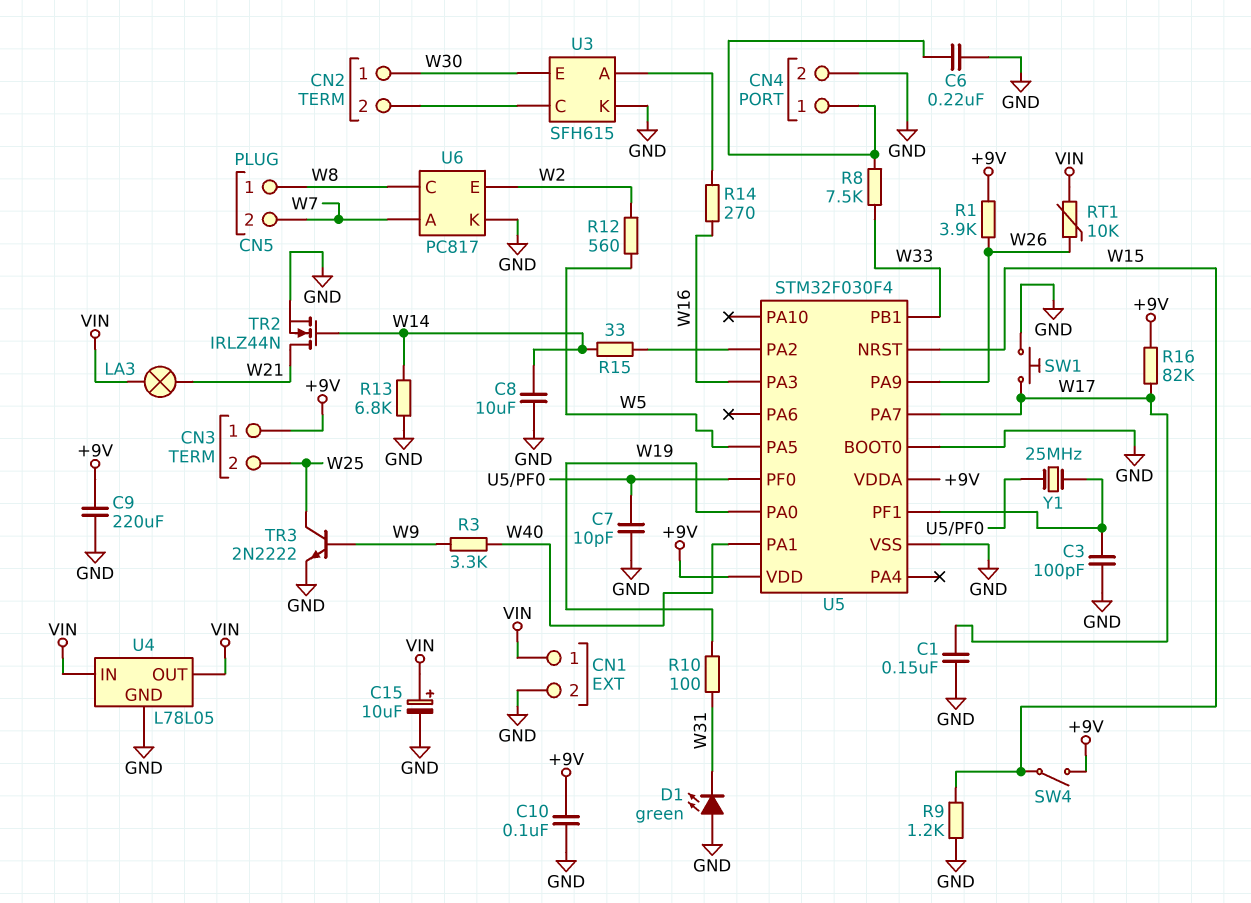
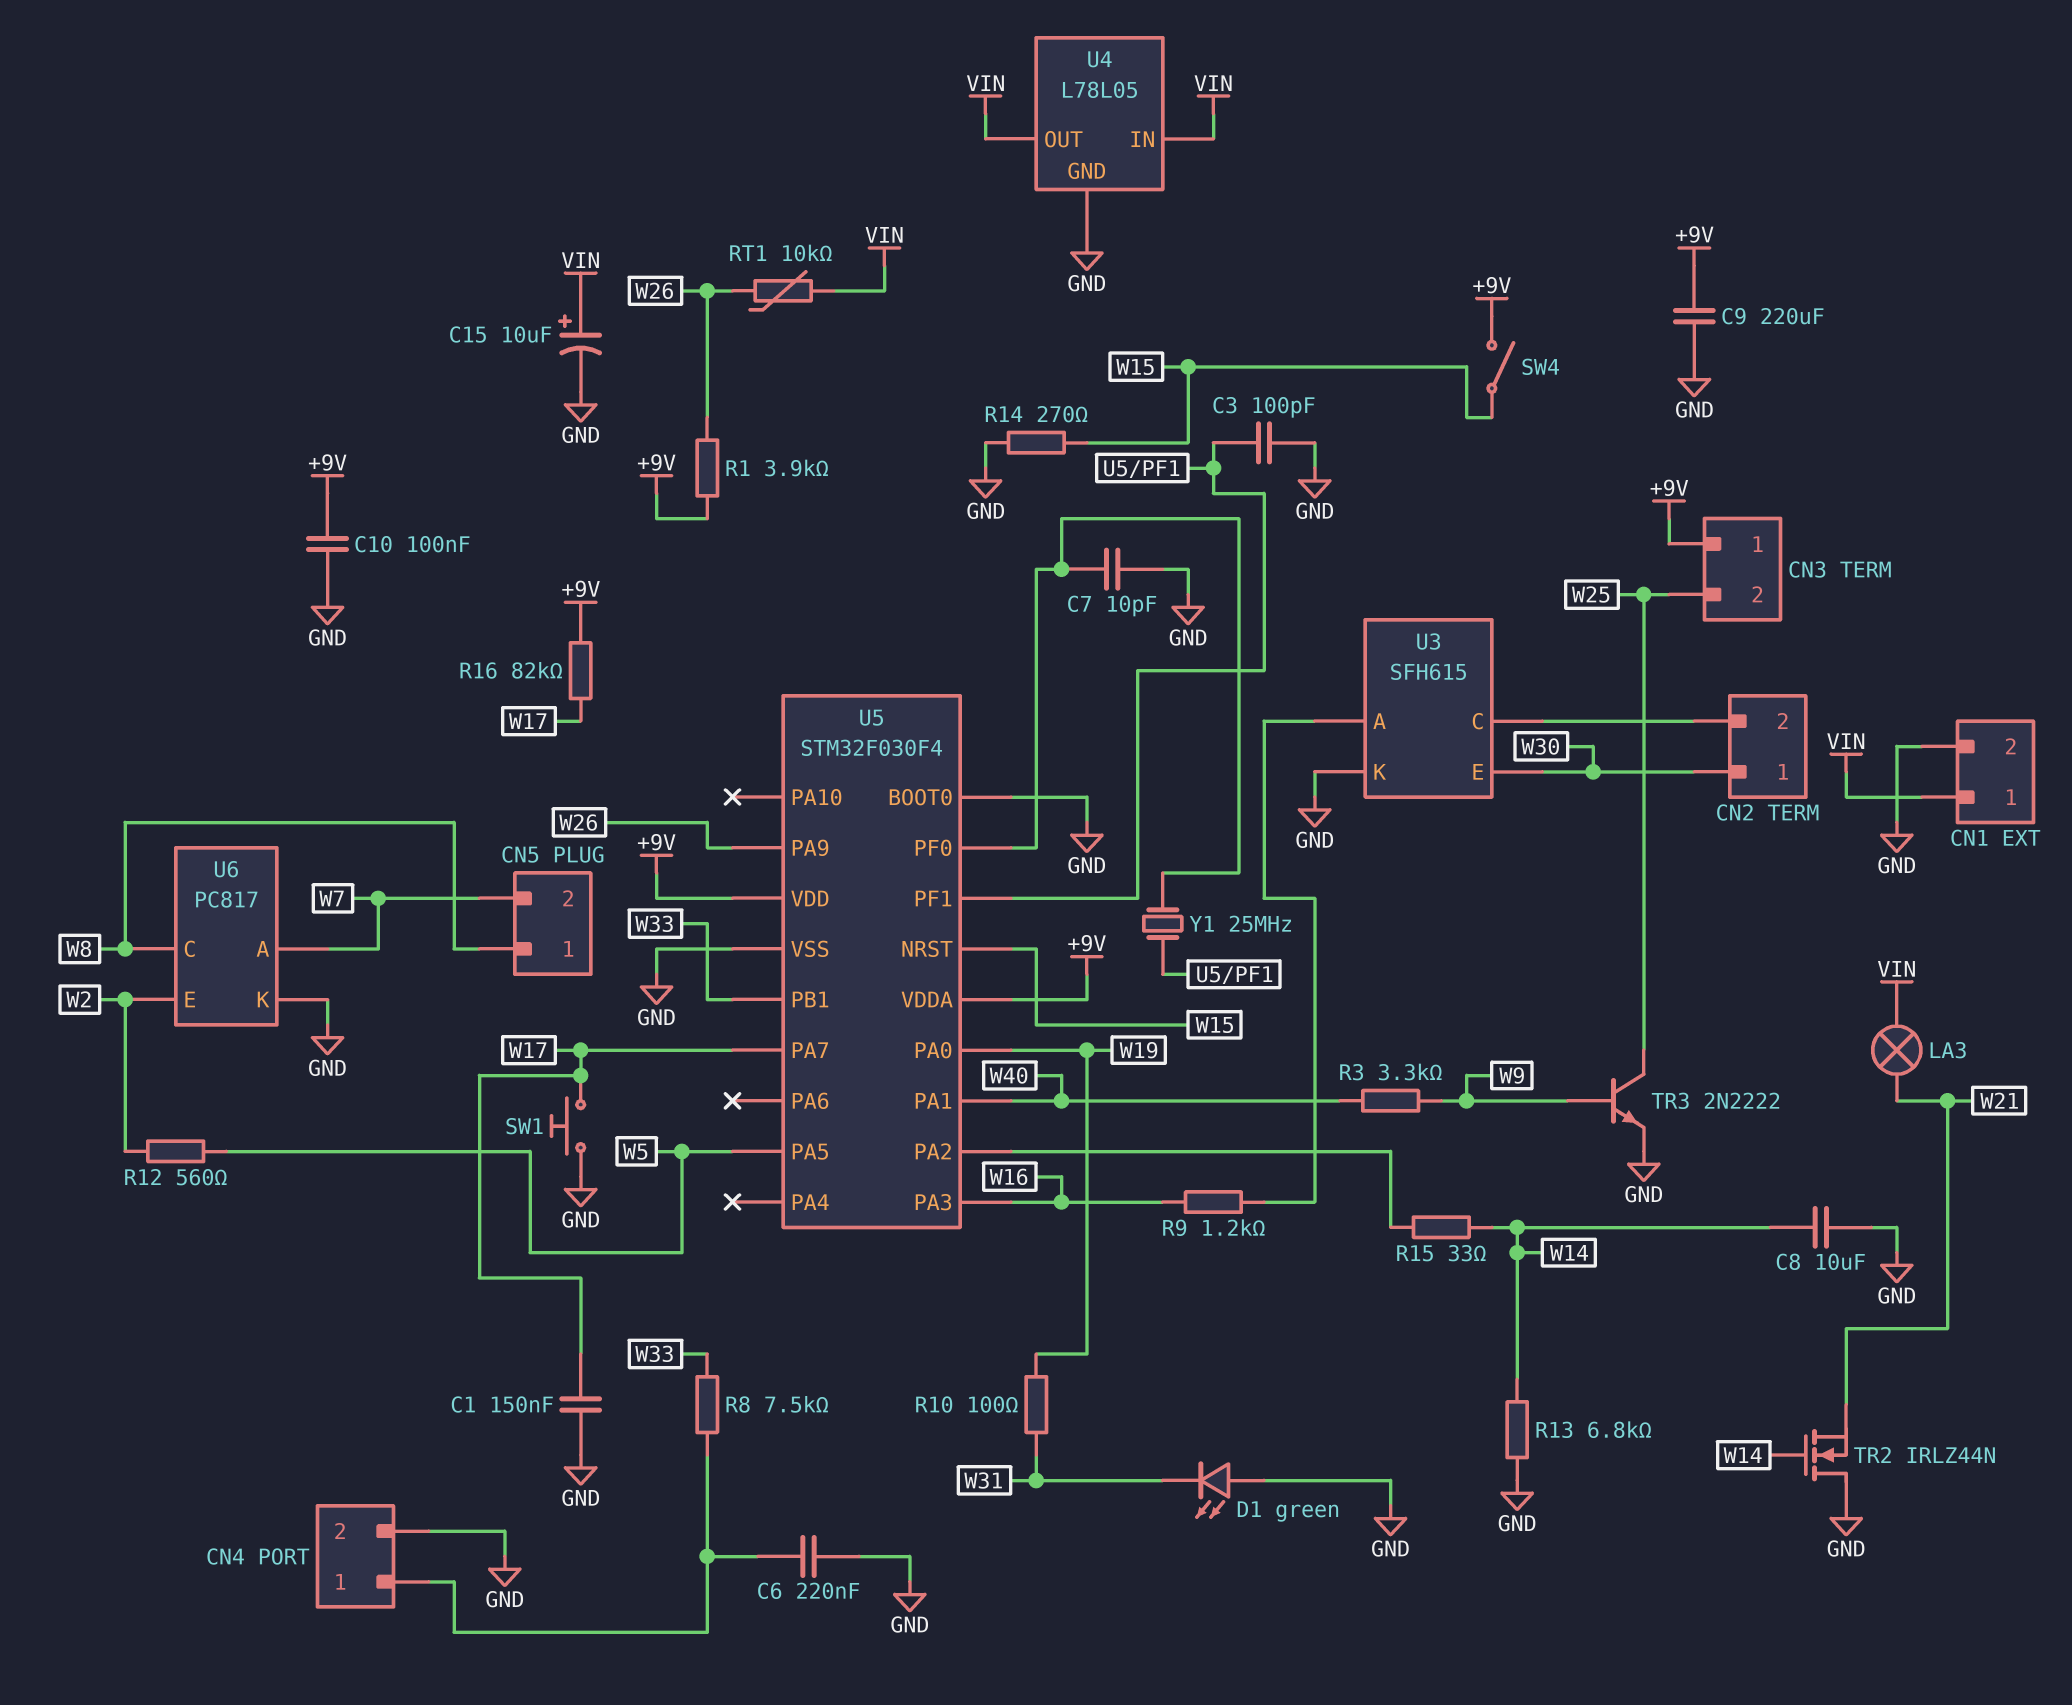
R9: 1.2k (GND, W15) -> 1.2k (U3/A, W16)
R14: 270 (U3/A, W16) -> 270 (GND, W15)
TR2: NMOS IRLZ44N (G W14, D W21, S GND) -> NMOS IRLZ44N (G W14, D GND, S W21)

